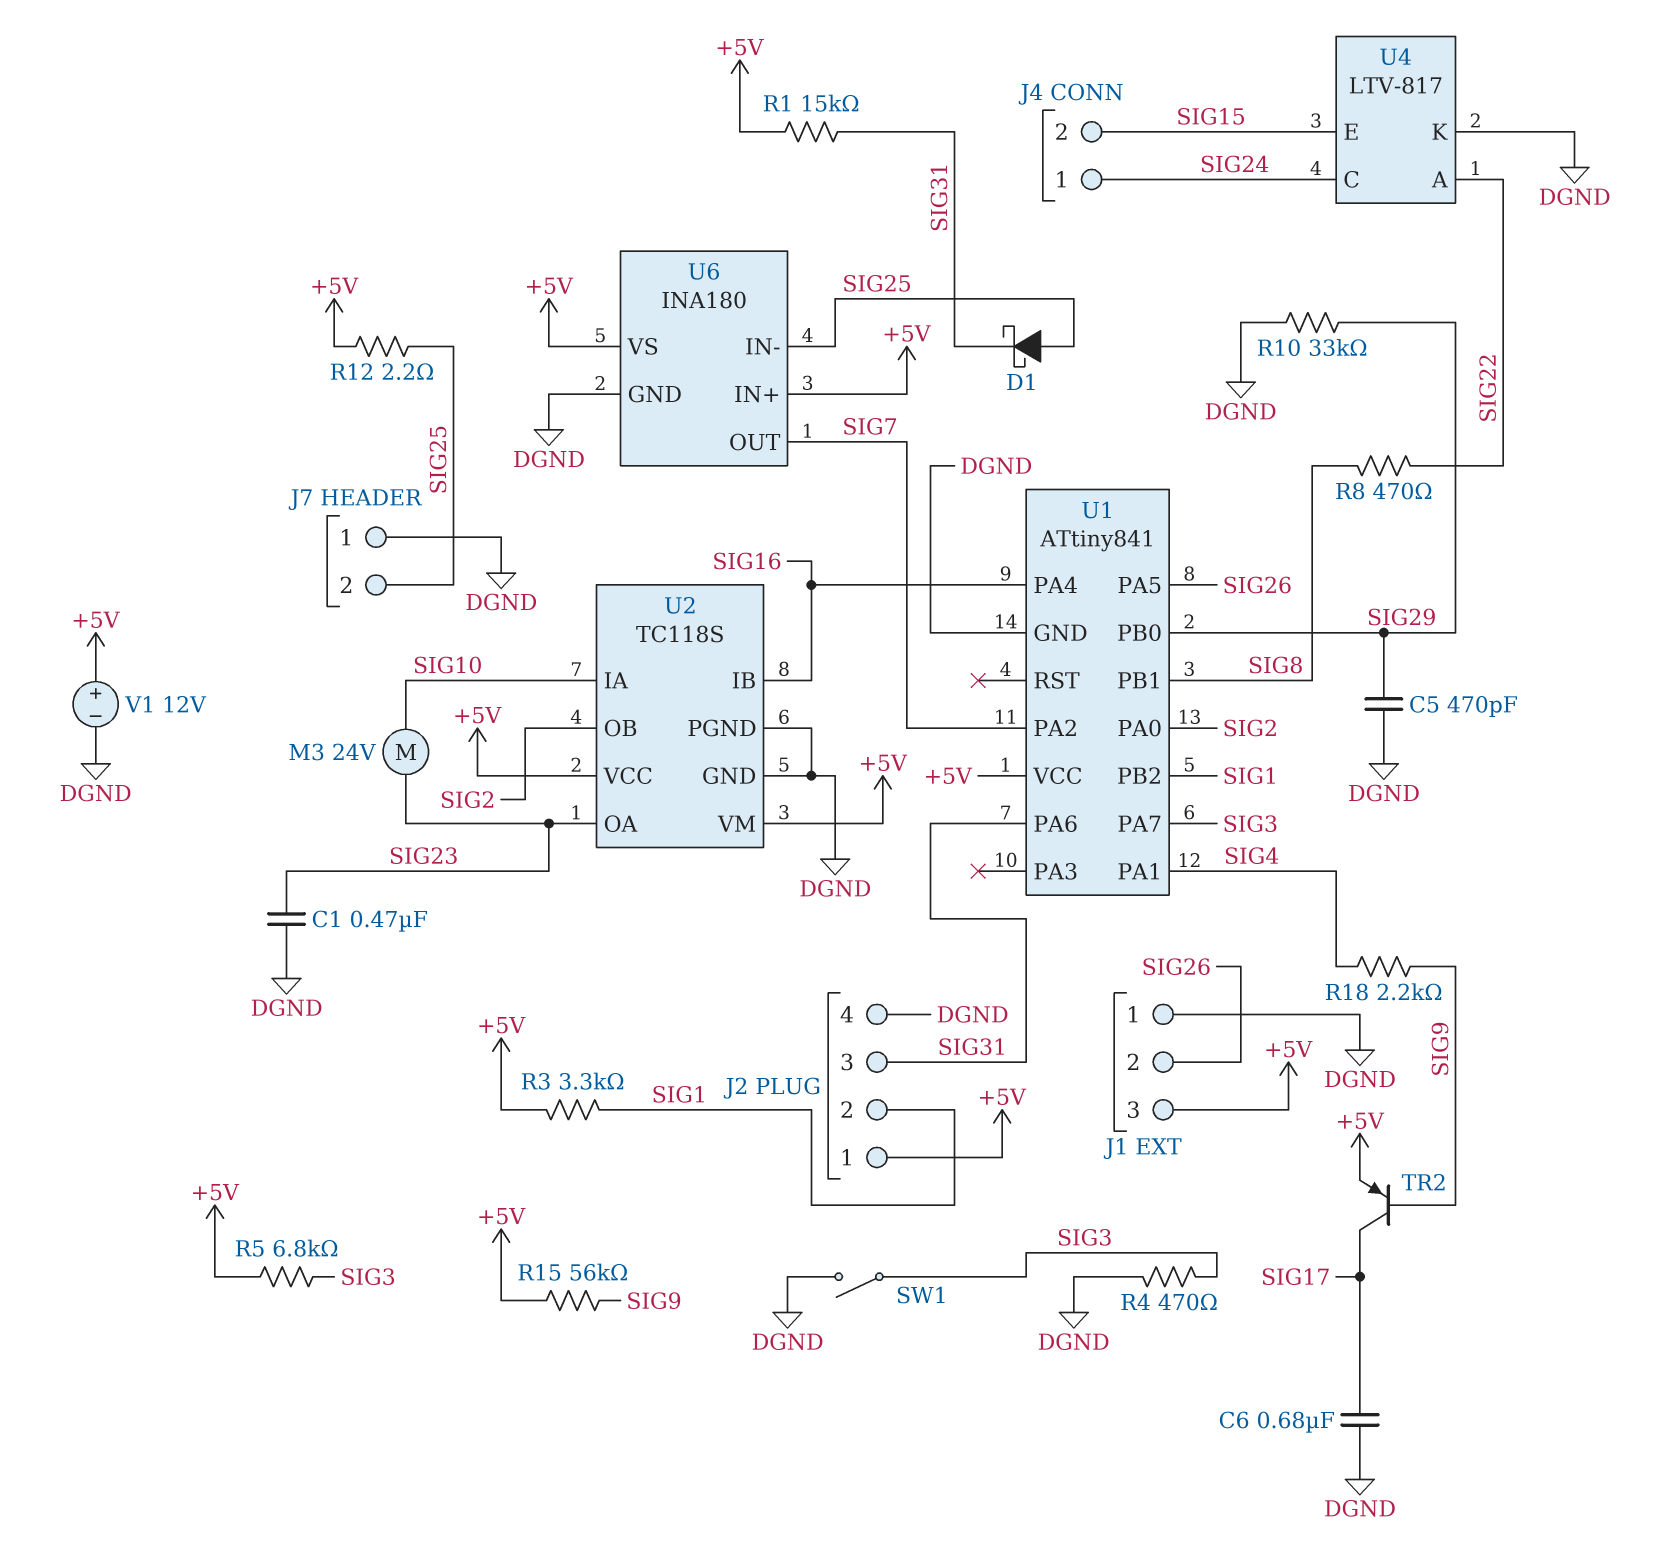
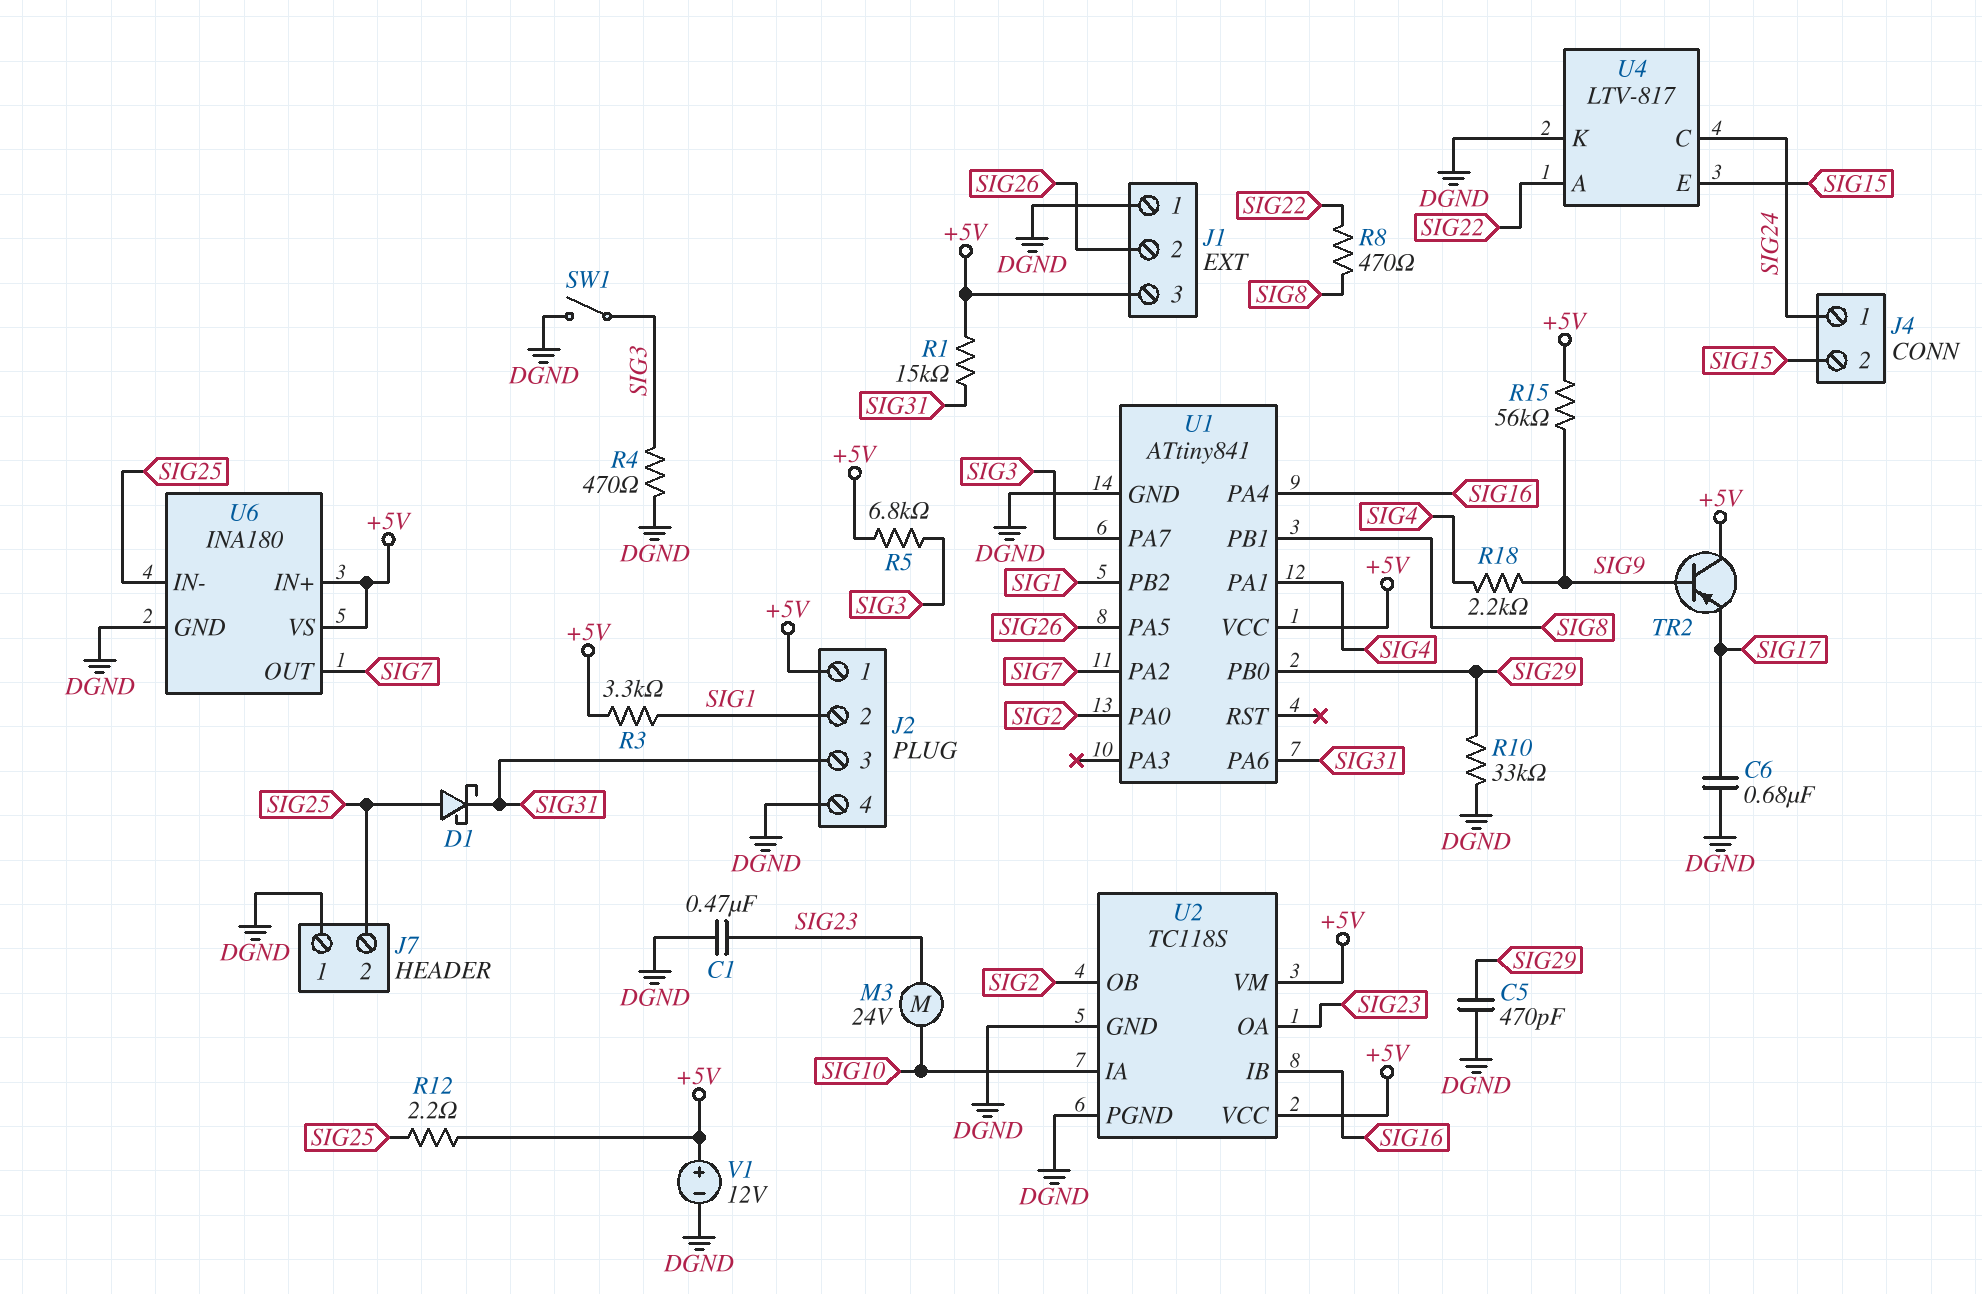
TR2: PNP (B SIG9, C SIG17, E +5V) -> PNP (B SIG9, C +5V, E SIG17)

